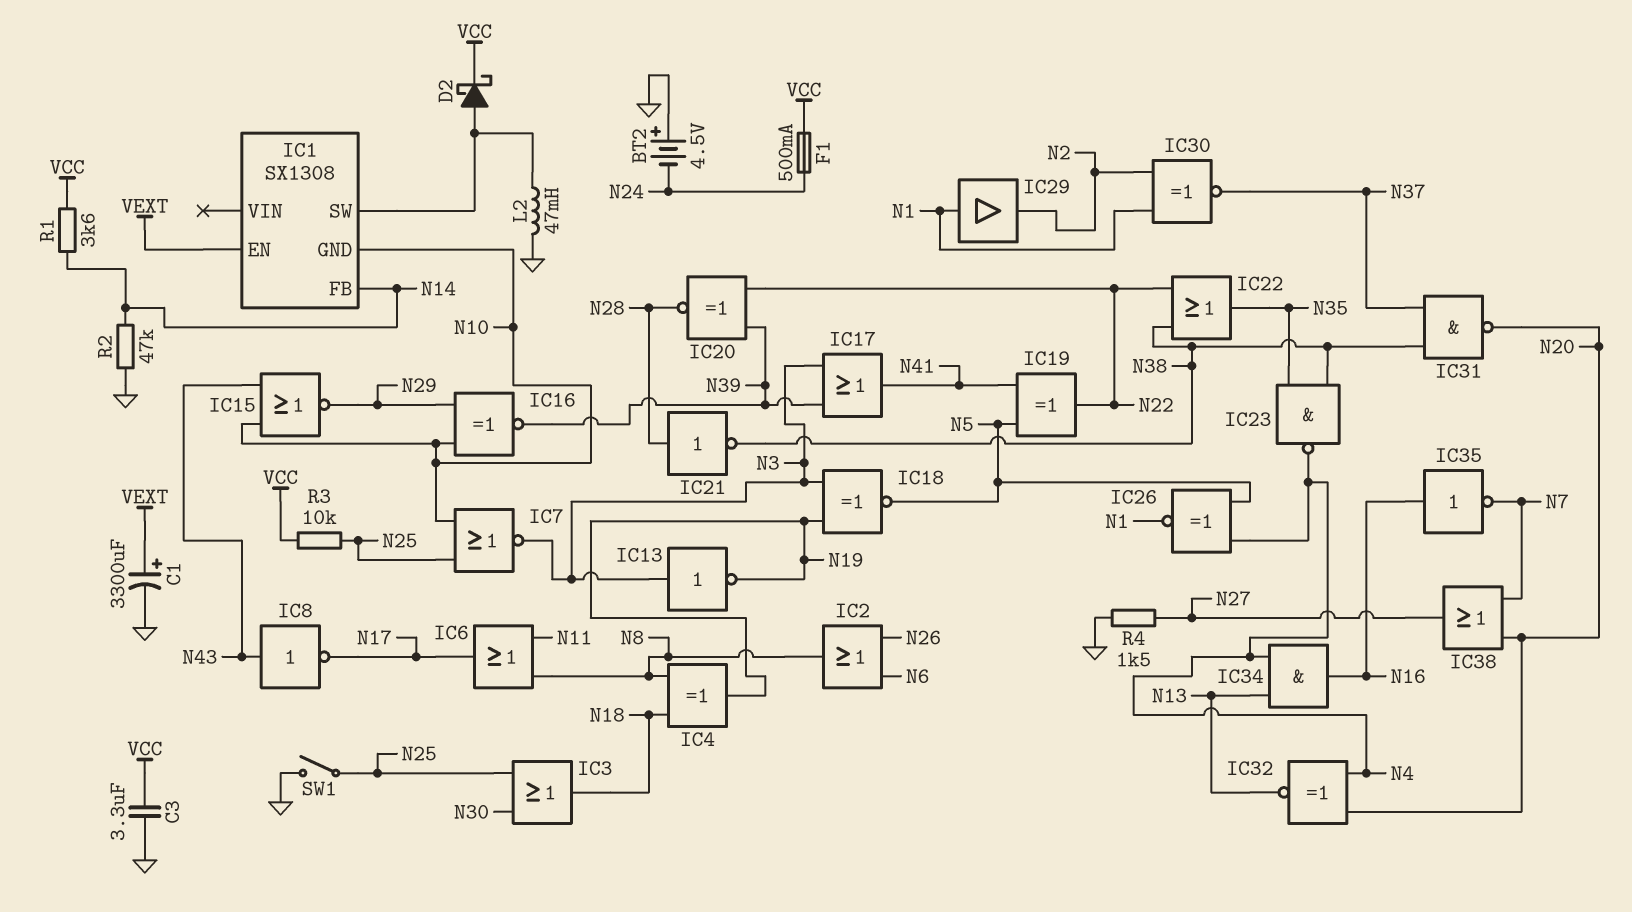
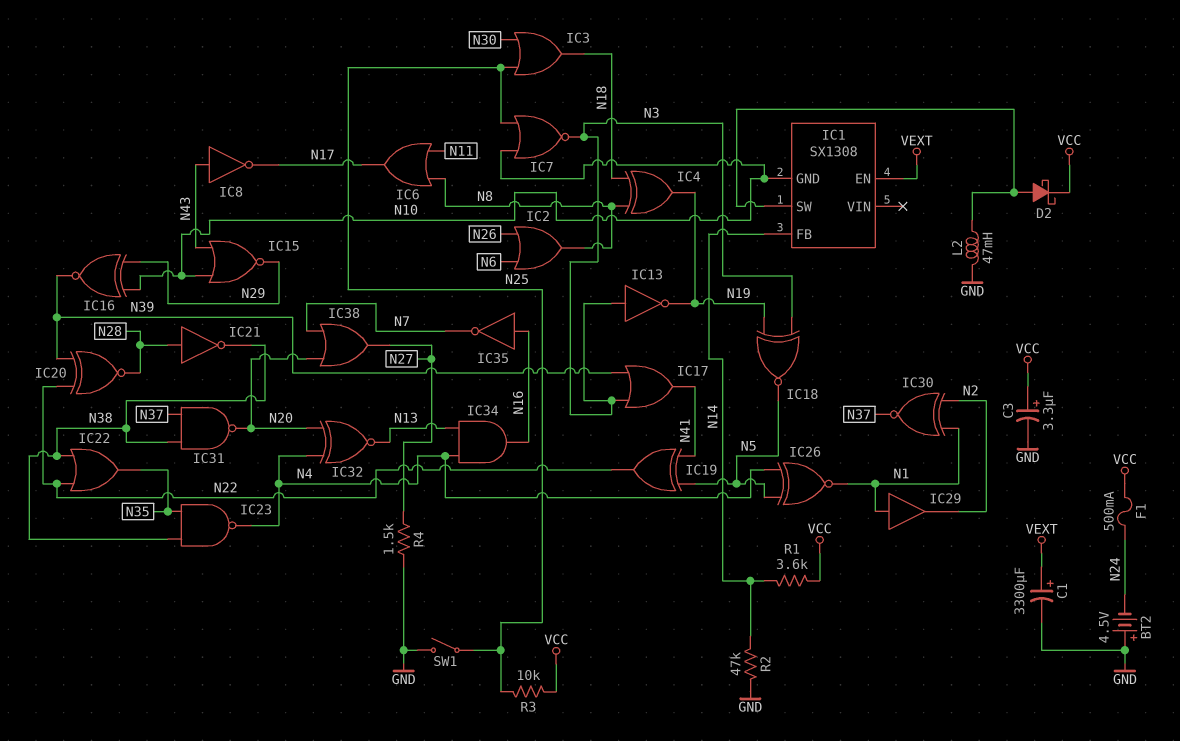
C3: 3.3uF (GND, VCC) -> 3.3uF (plus VCC, minus GND)

